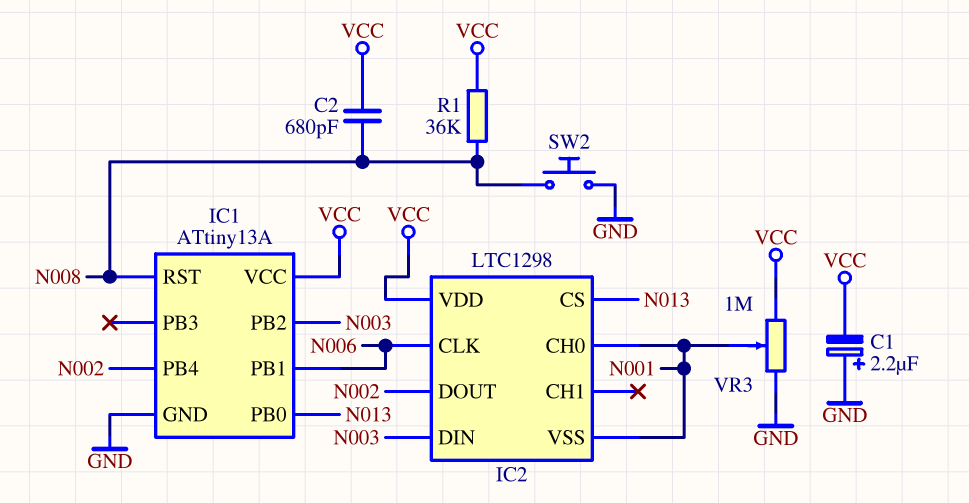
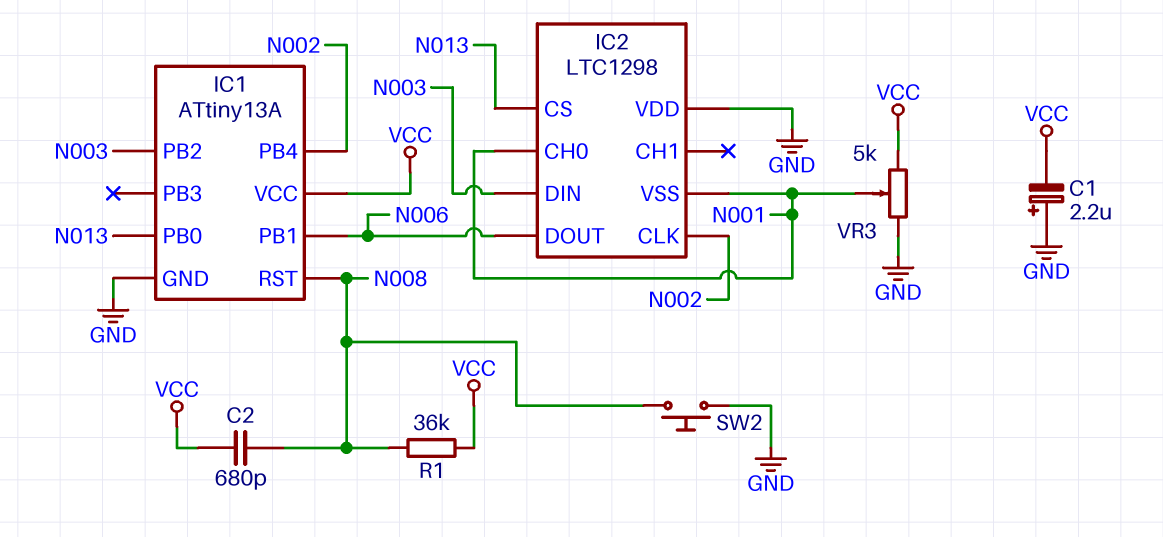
IC2 pin CLK: N006 -> N002
IC2 pin DOUT: N002 -> N006
IC2 pin VDD: VCC -> GND
VR3: 1M (GND, VCC, wiper N001) -> 5k (GND, VCC, wiper N001)

